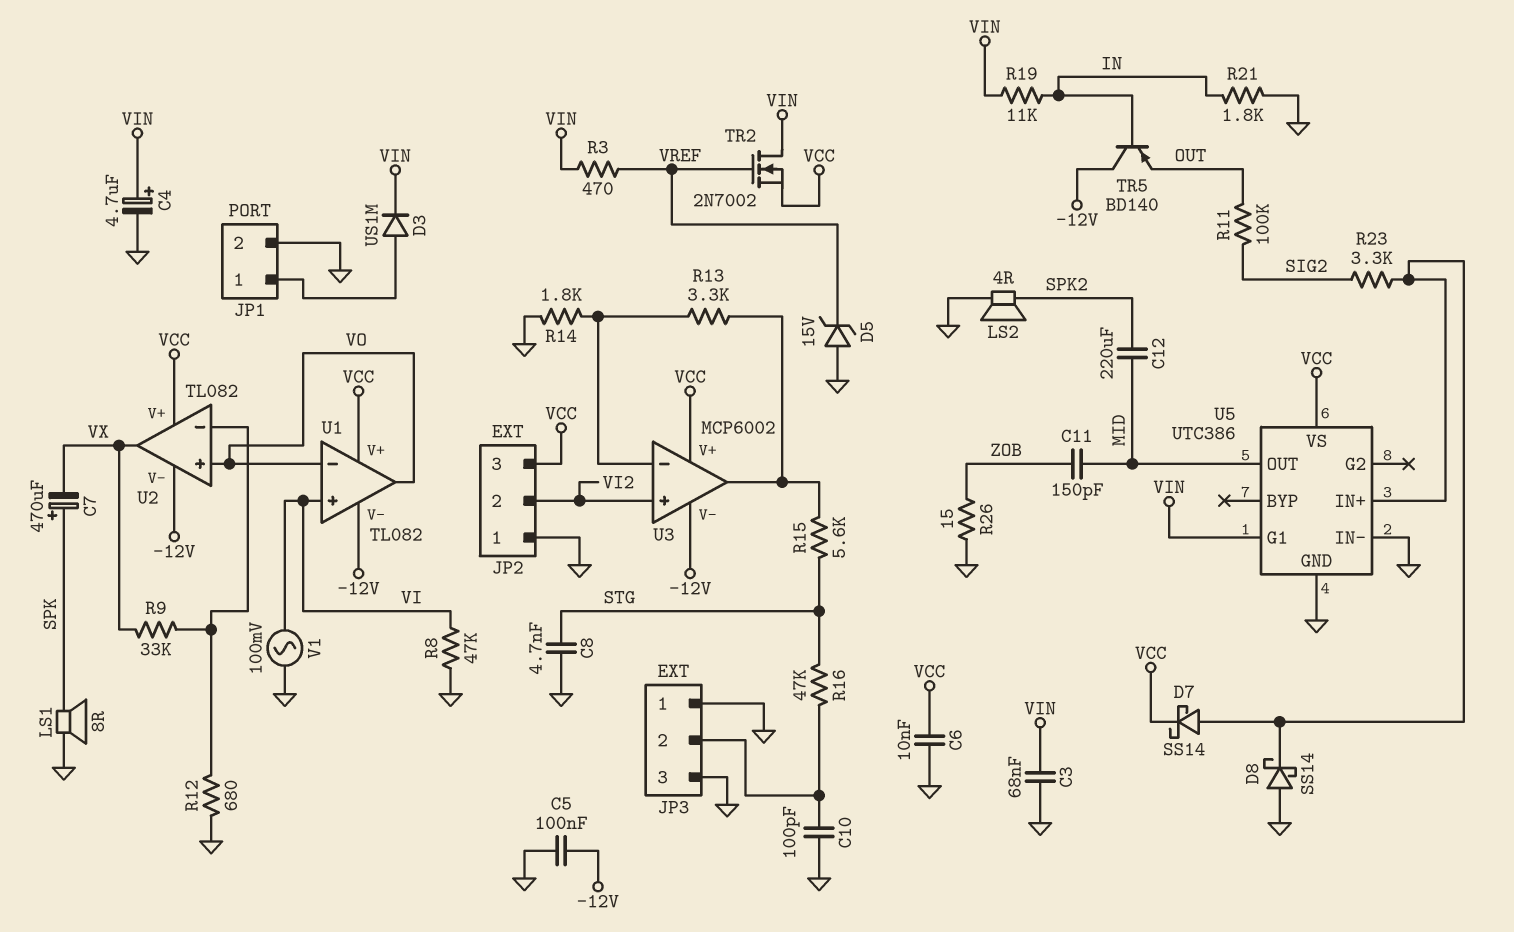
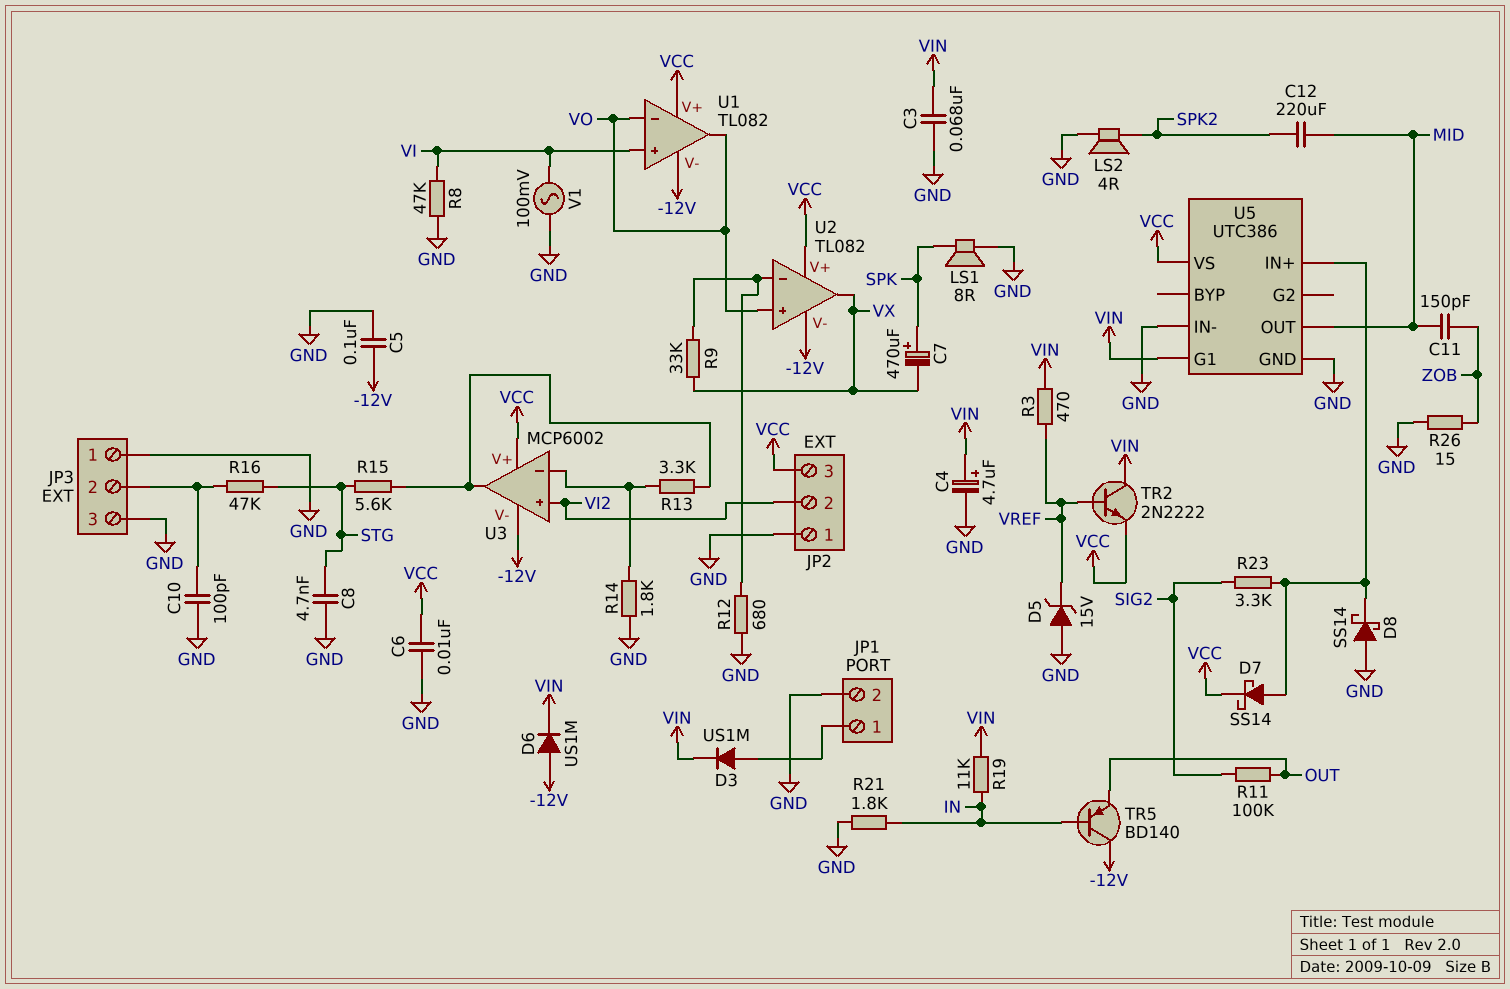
D6: none -> diode US1M (A -12V, K VIN)
TR2: NMOS 2N7002 (G VREF, D VIN, S VCC) -> NPN 2N2222 (B VREF, C VIN, E VCC)

